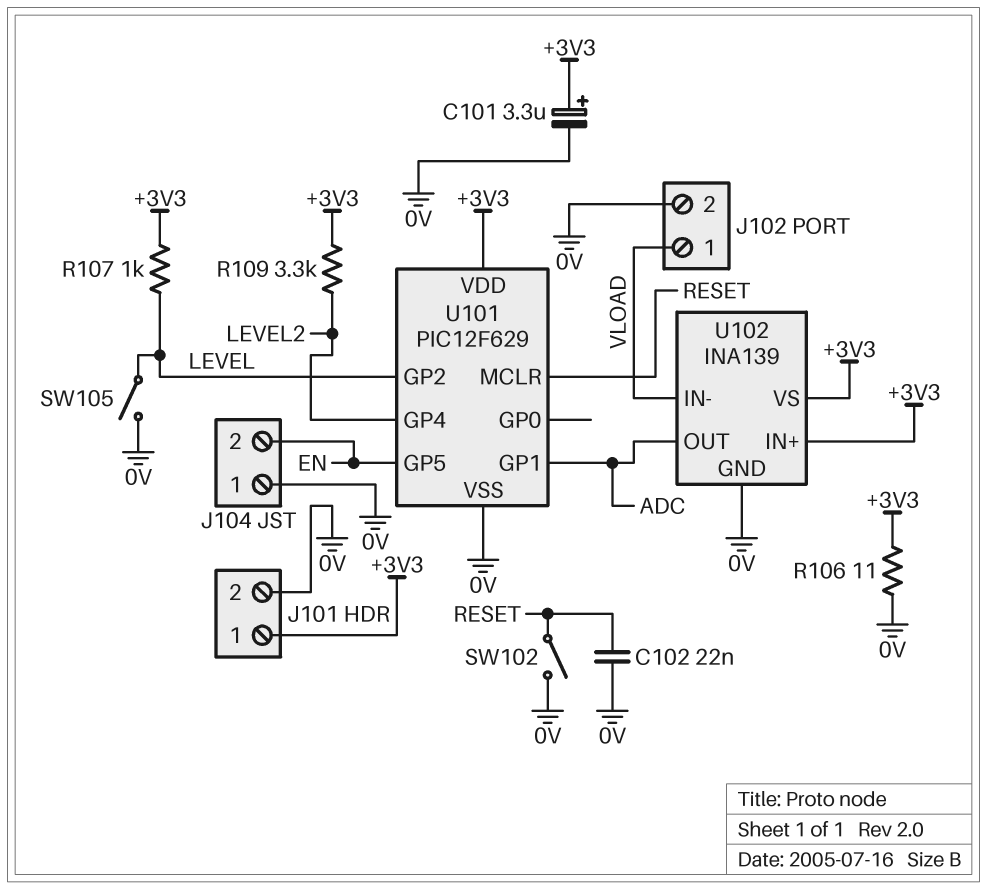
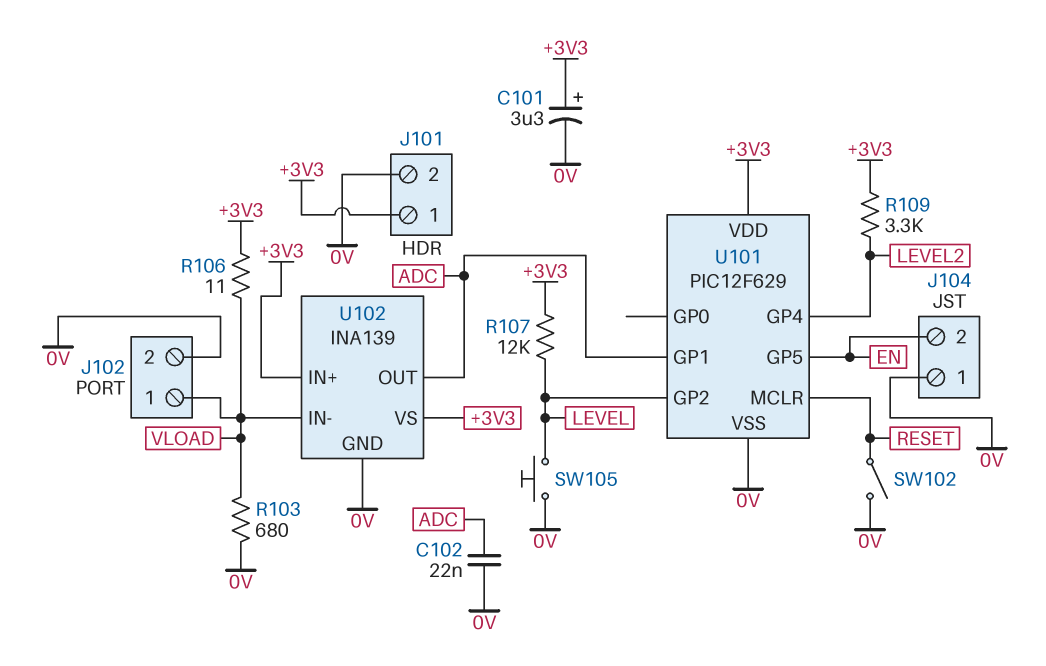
C102: 22nF (0V, RESET) -> 22nF (0V, ADC)
R103: none -> 680 (0V, VLOAD)
R106: 11 (+3V3, 0V) -> 11 (+3V3, VLOAD)
R107: 1k (+3V3, LEVEL) -> 12k (+3V3, LEVEL)
SW105: switch (0V, LEVEL) -> button (0V, LEVEL)

